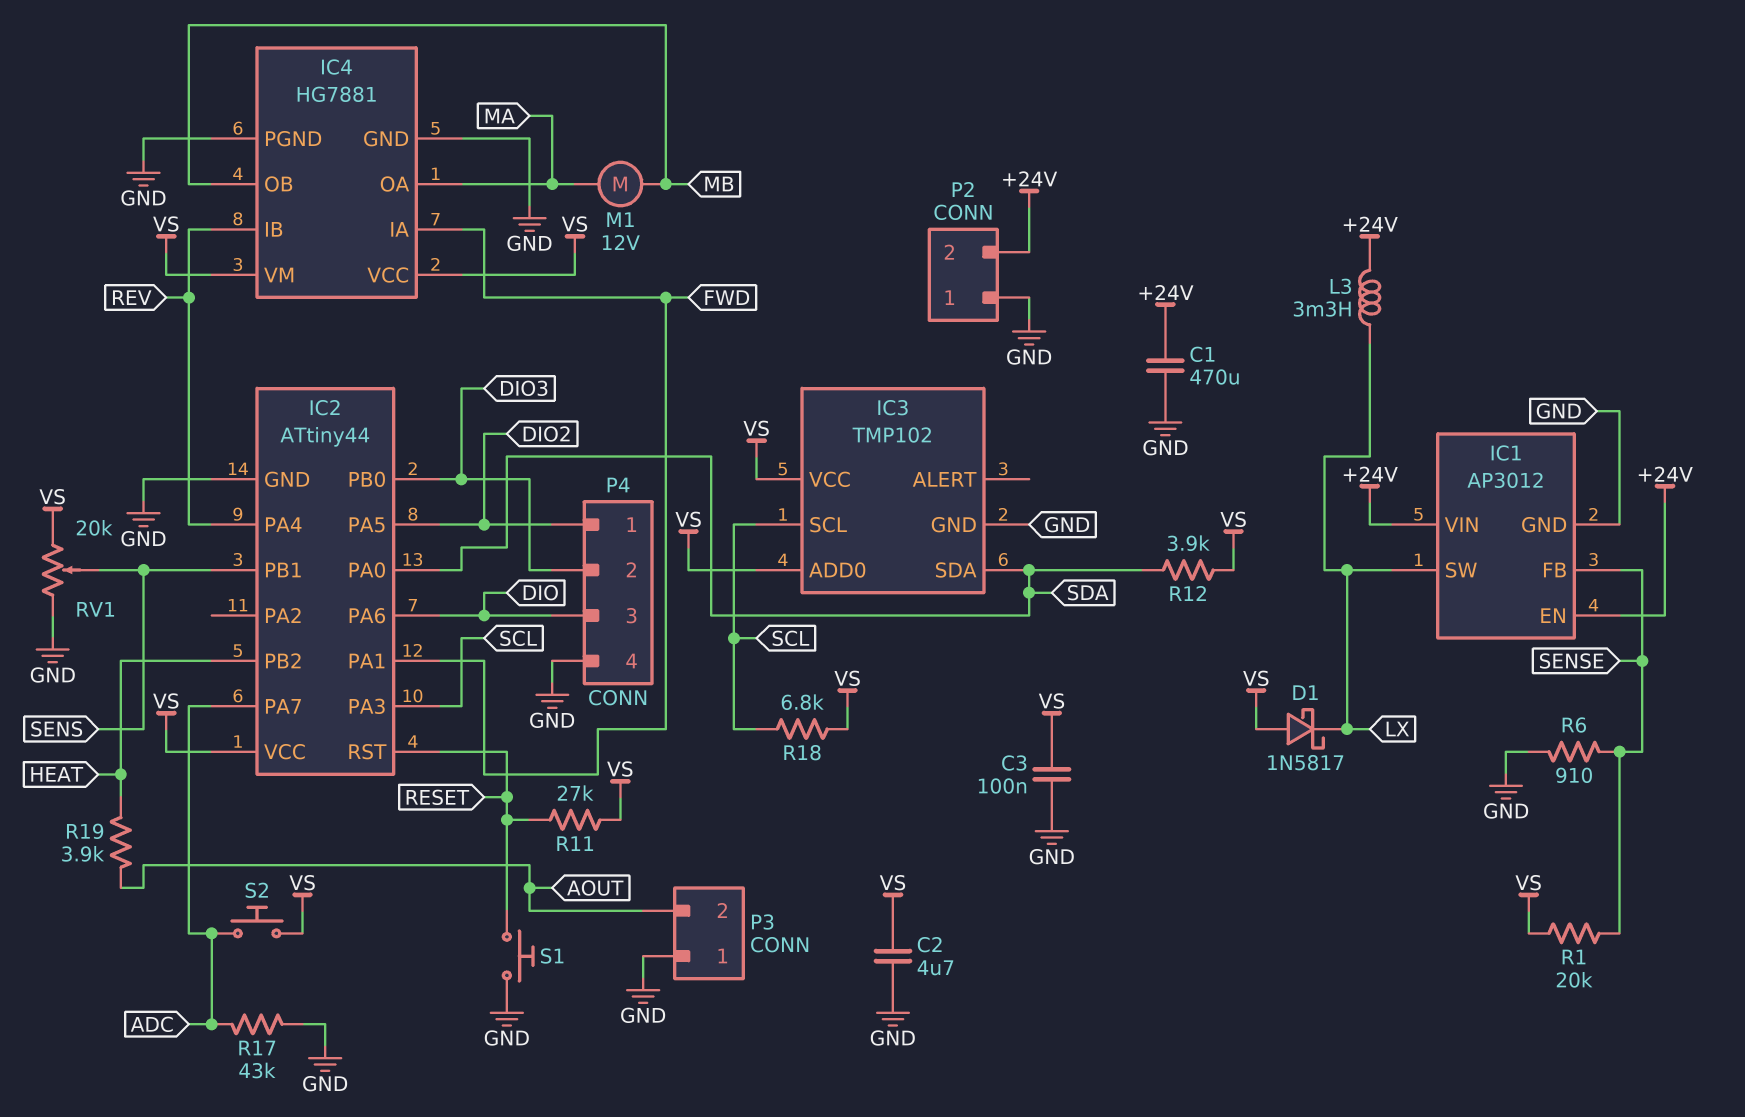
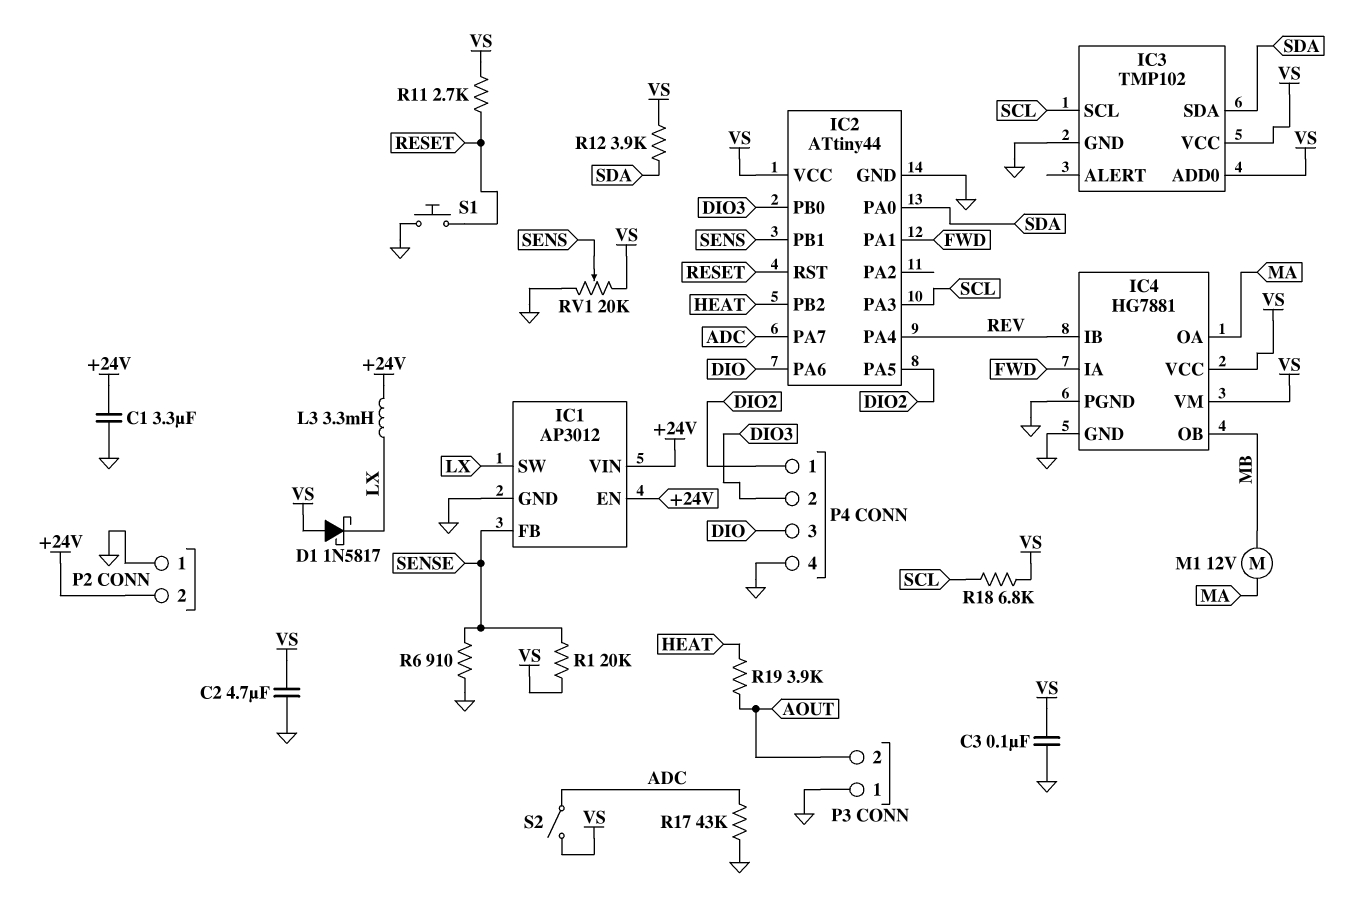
C1: 470uF (+24V, GND) -> 3.3uF (+24V, GND)
R11: 27k (RESET, VS) -> 2.7k (RESET, VS)
S2: button (ADC, VS) -> switch (ADC, VS)

